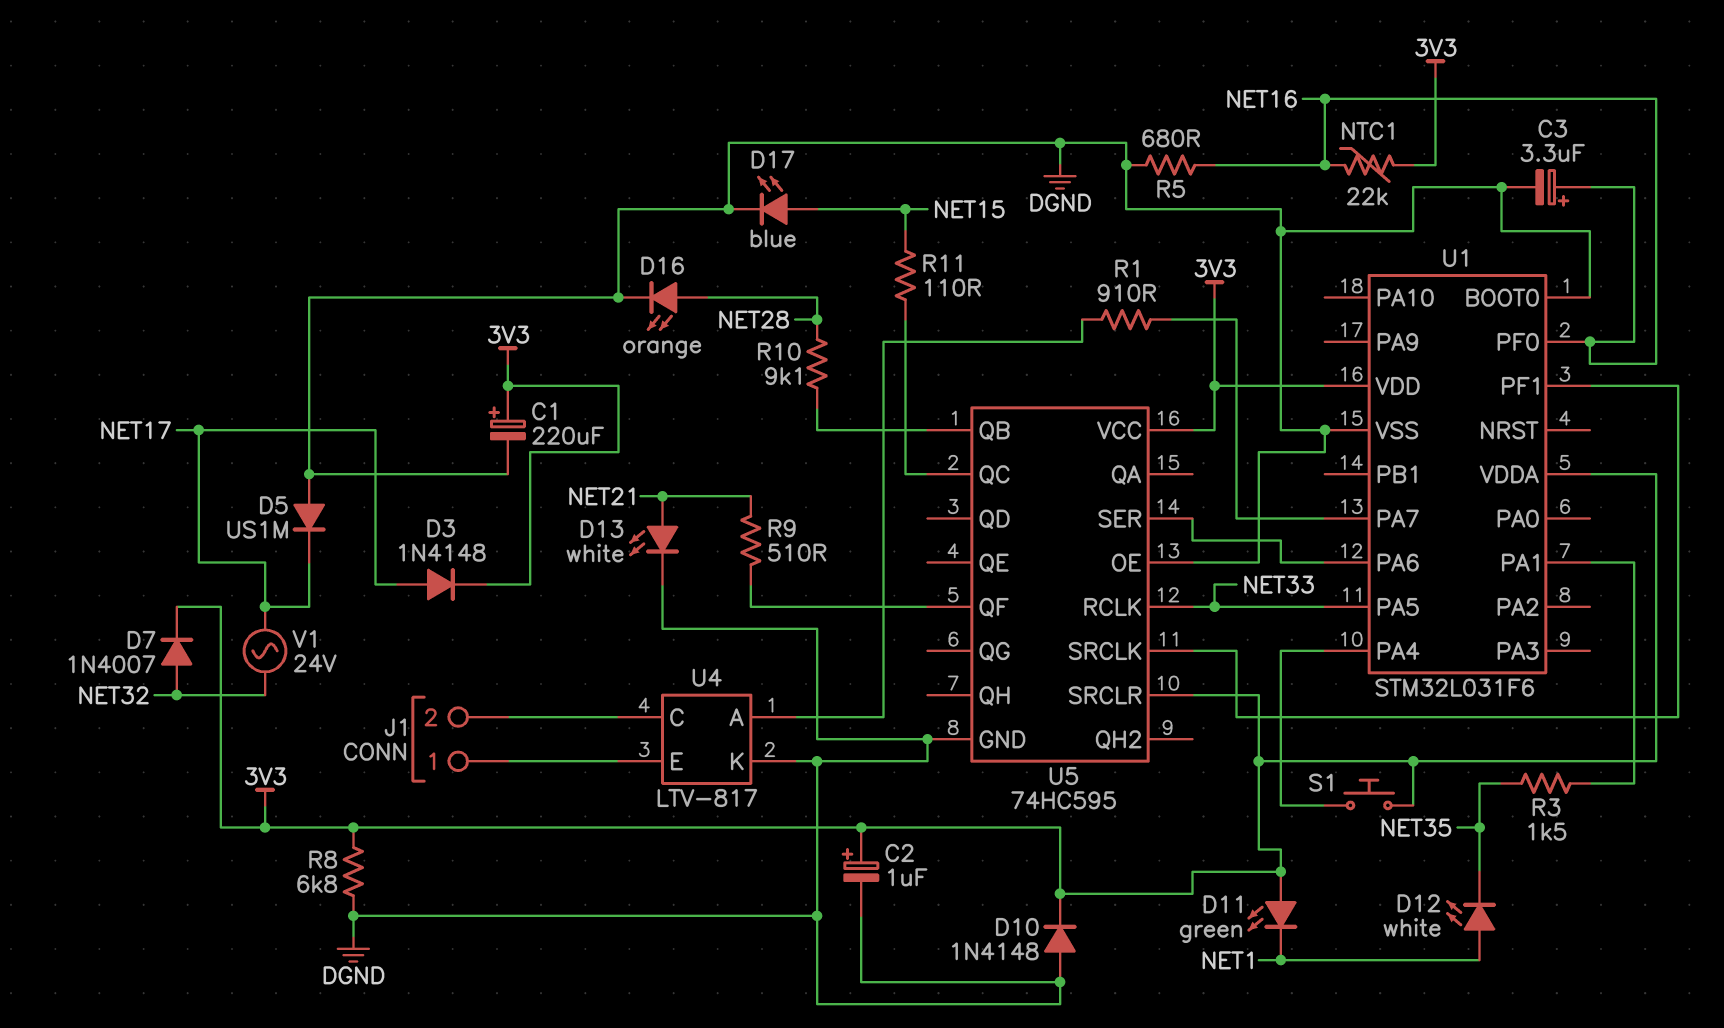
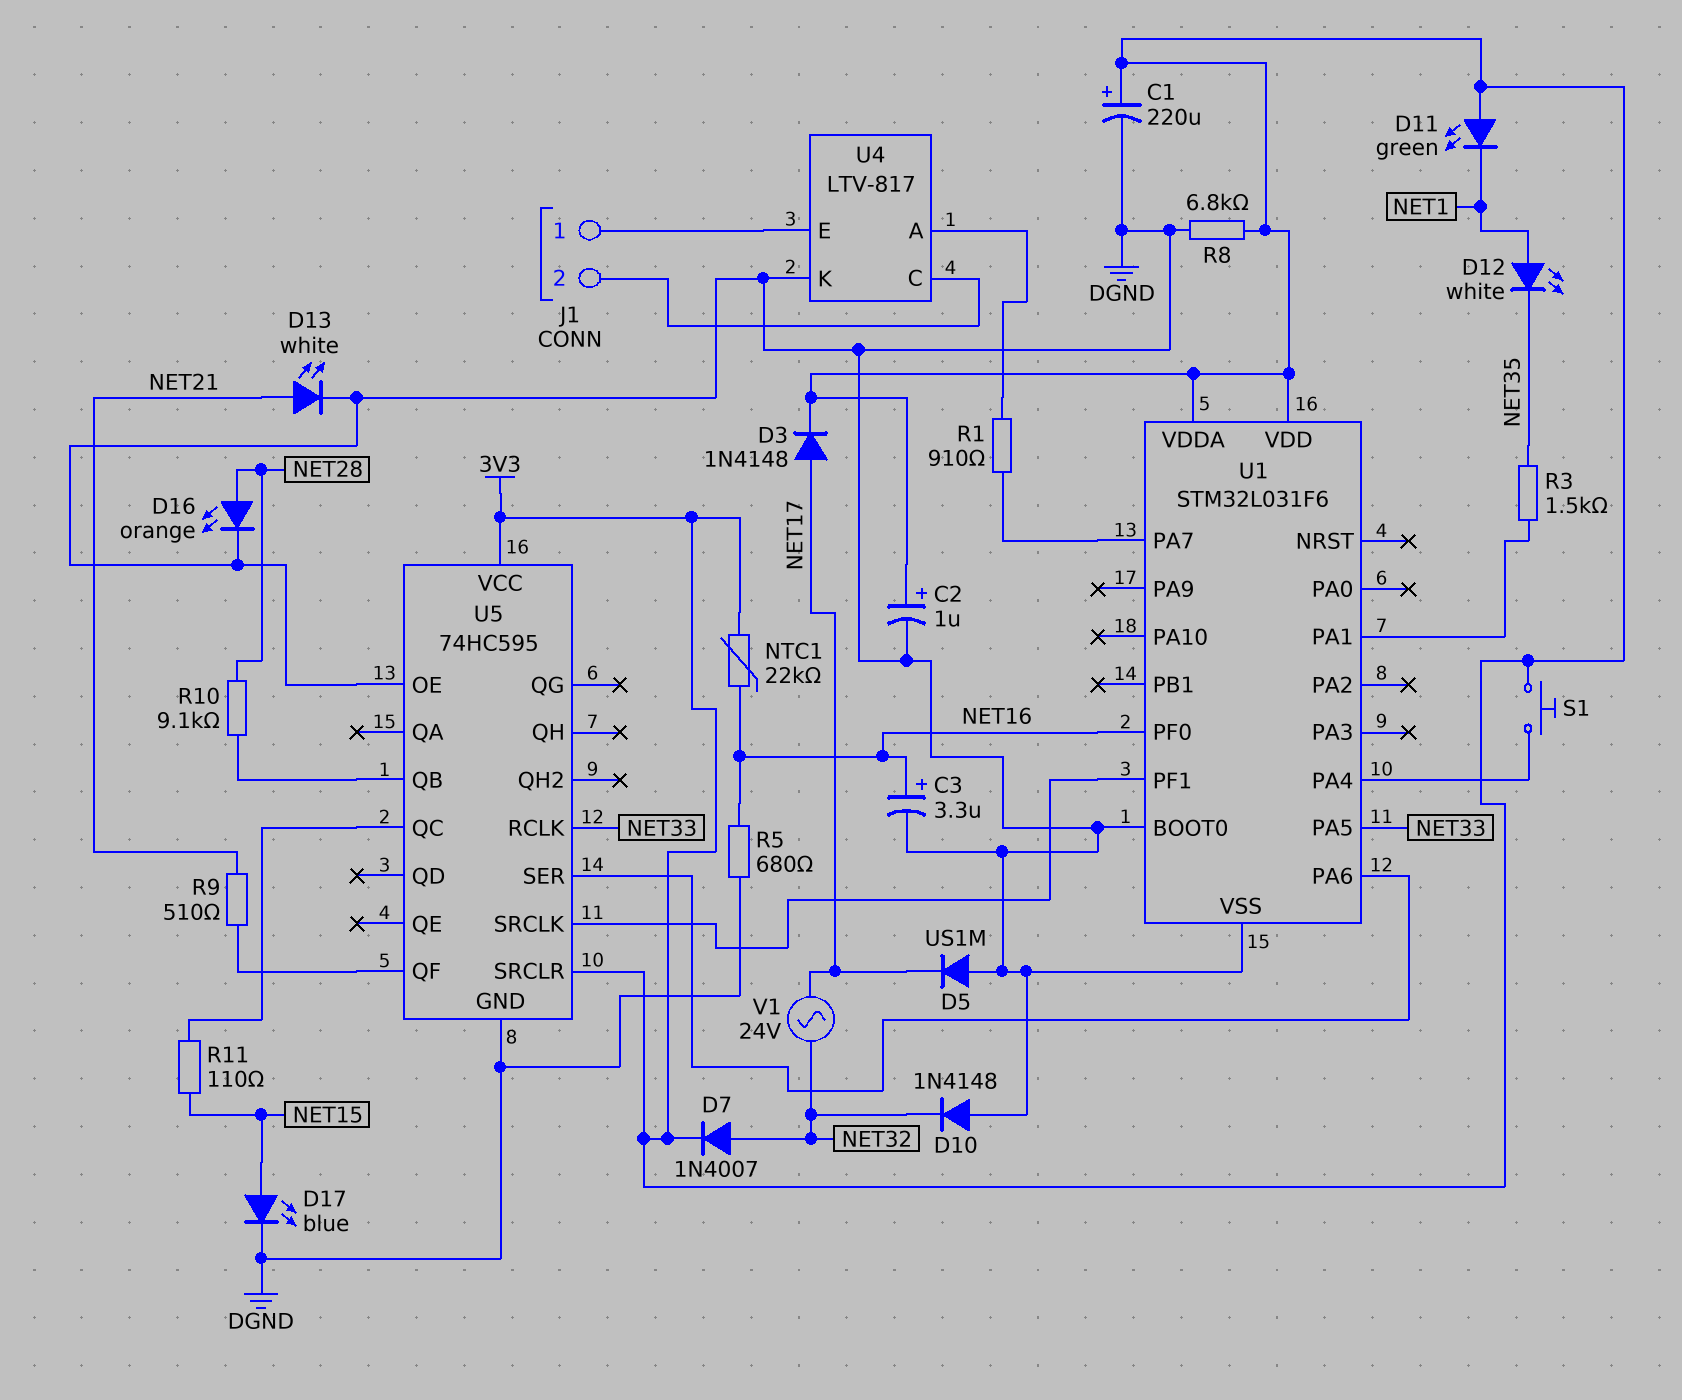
D10: diode 1N4148 (A DGND, K 3V3) -> diode 1N4148 (A DGND, K NET32)

